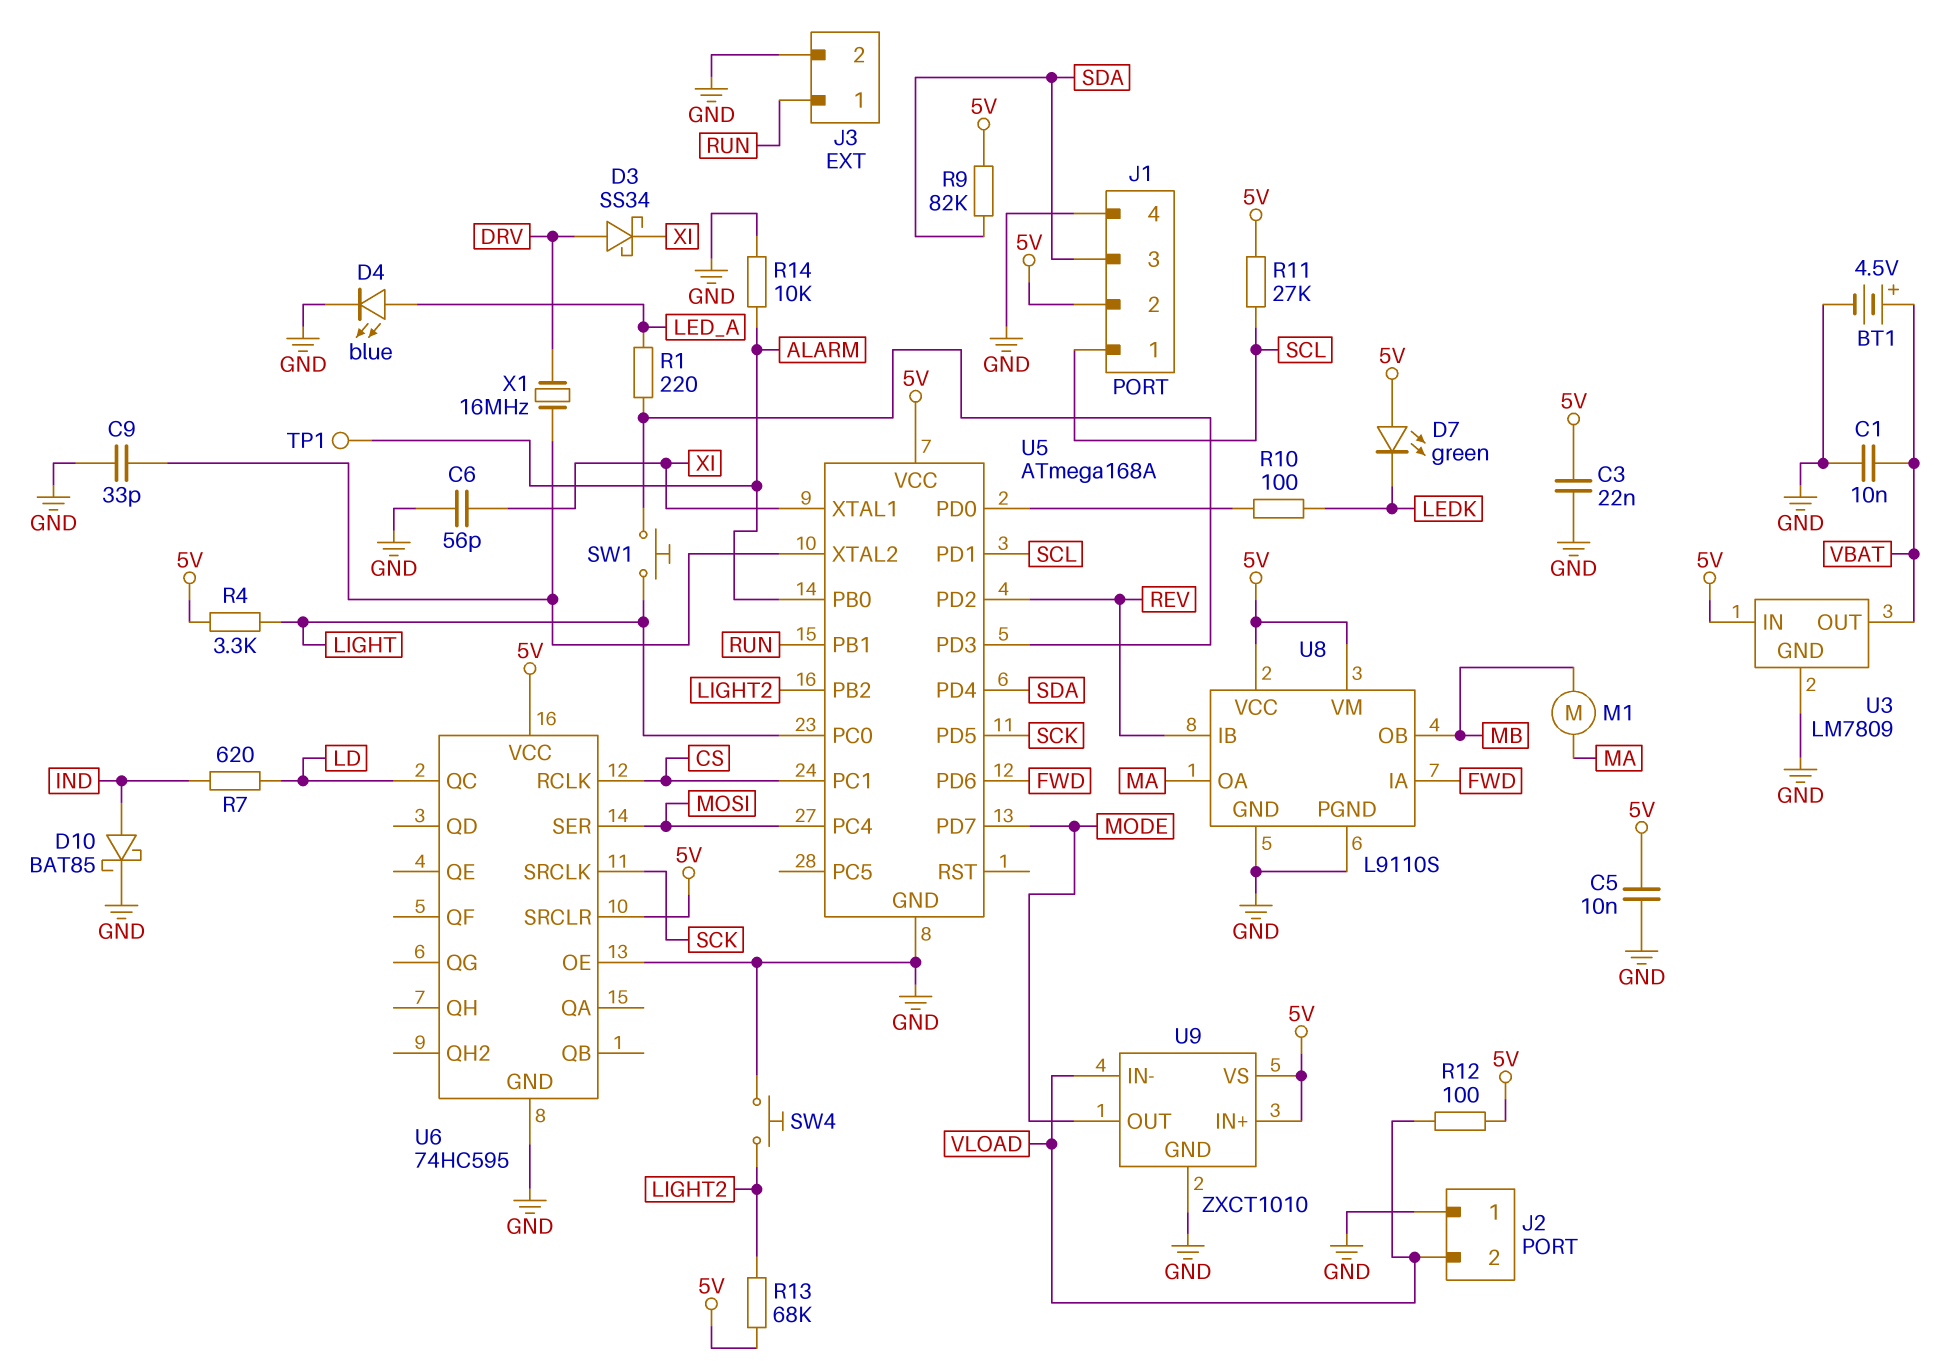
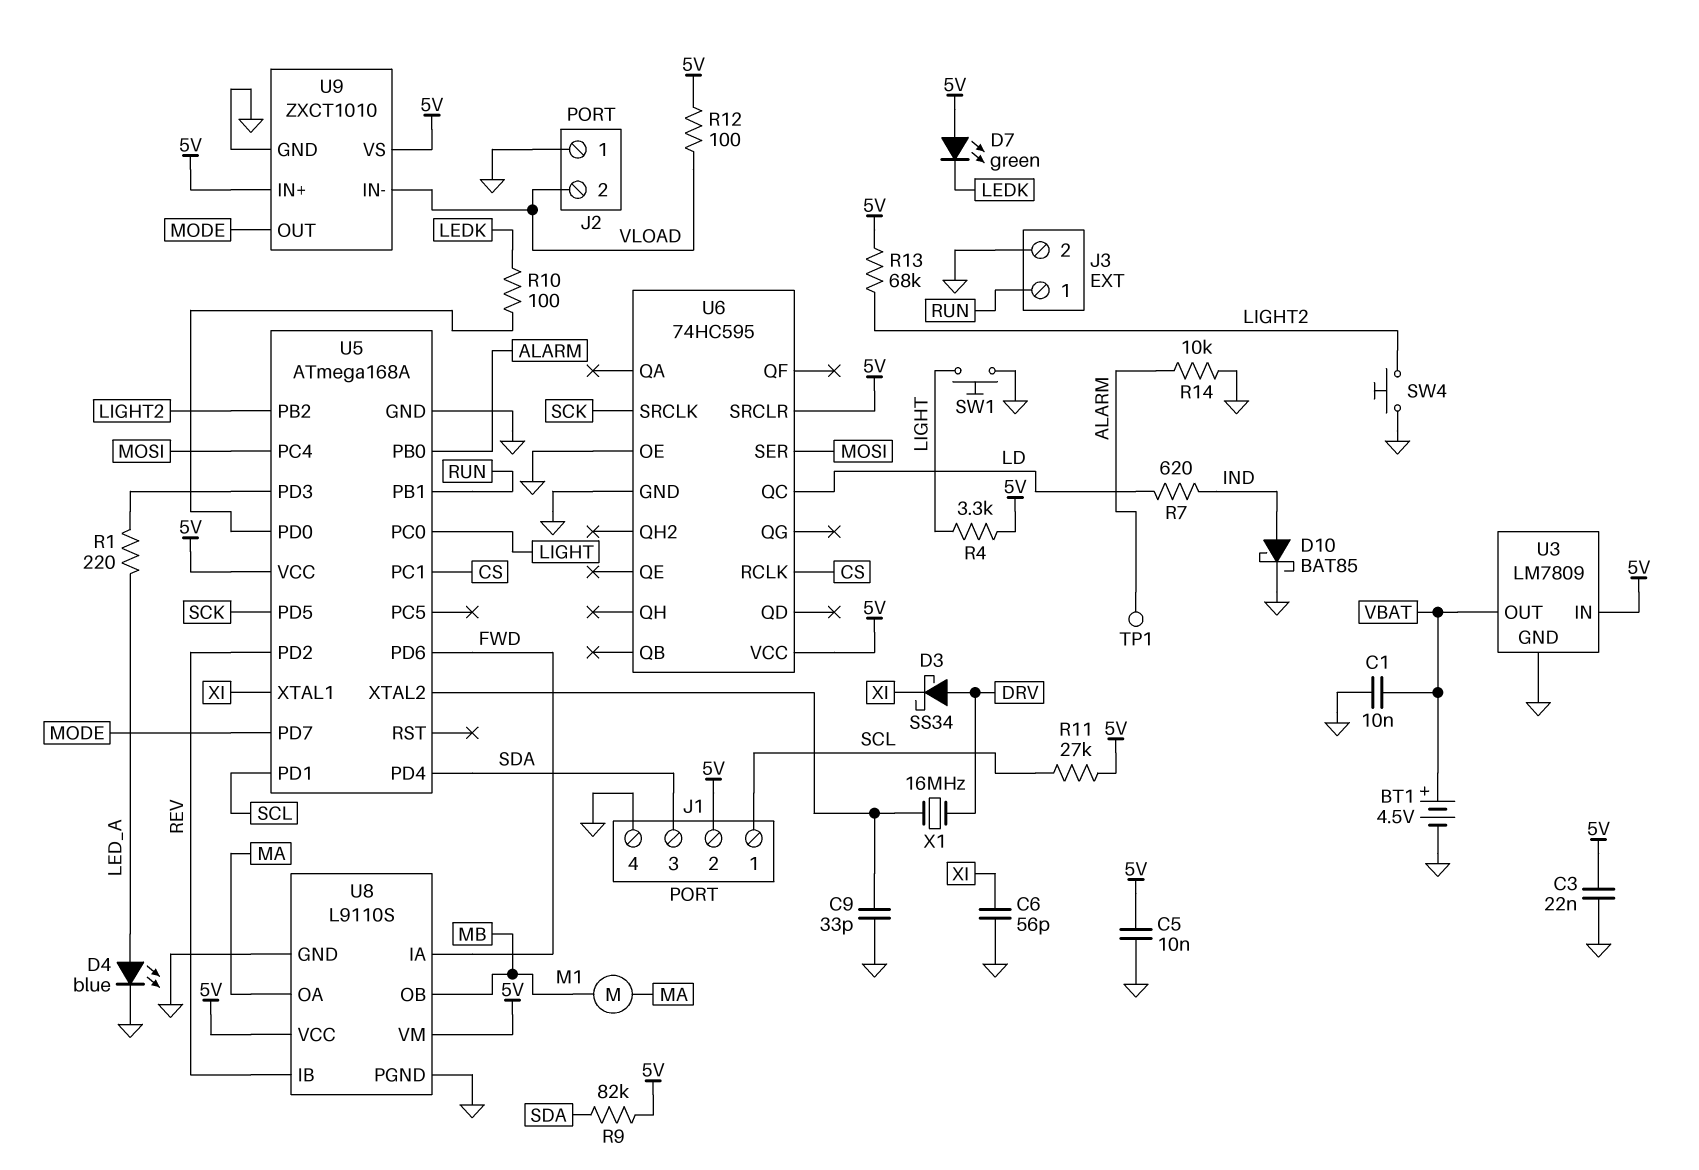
SW1: button (LIGHT, U5/PD3) -> button (GND, LIGHT)

